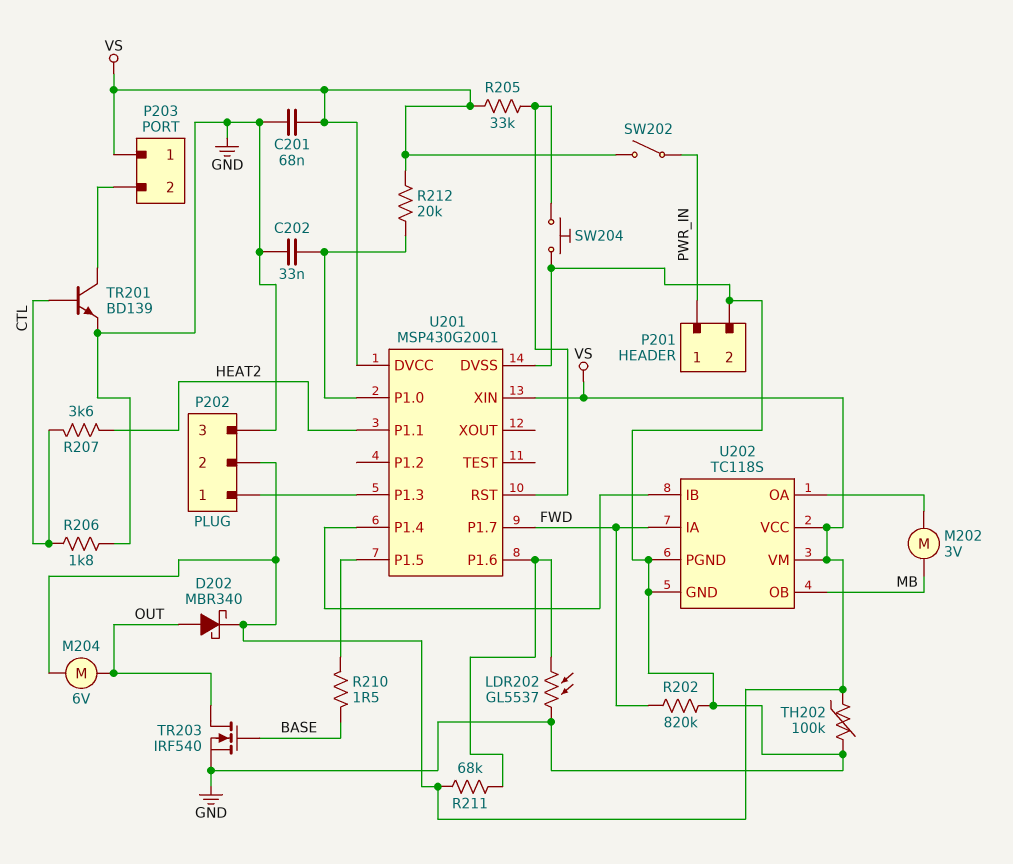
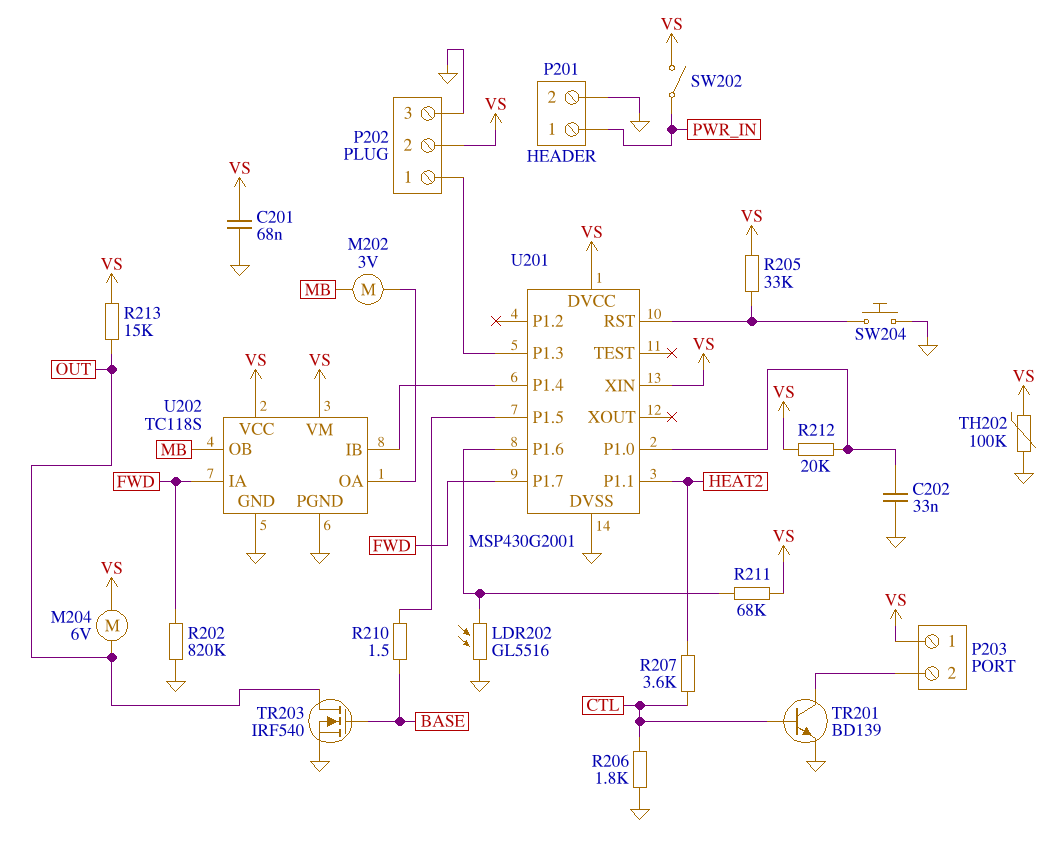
D202: schottky MBR340 (A OUT, K VS) -> none
LDR202: GL5537 (GND, U201/P1.6) -> GL5516 (GND, U201/P1.6)
R213: none -> 15k (OUT, VS)

